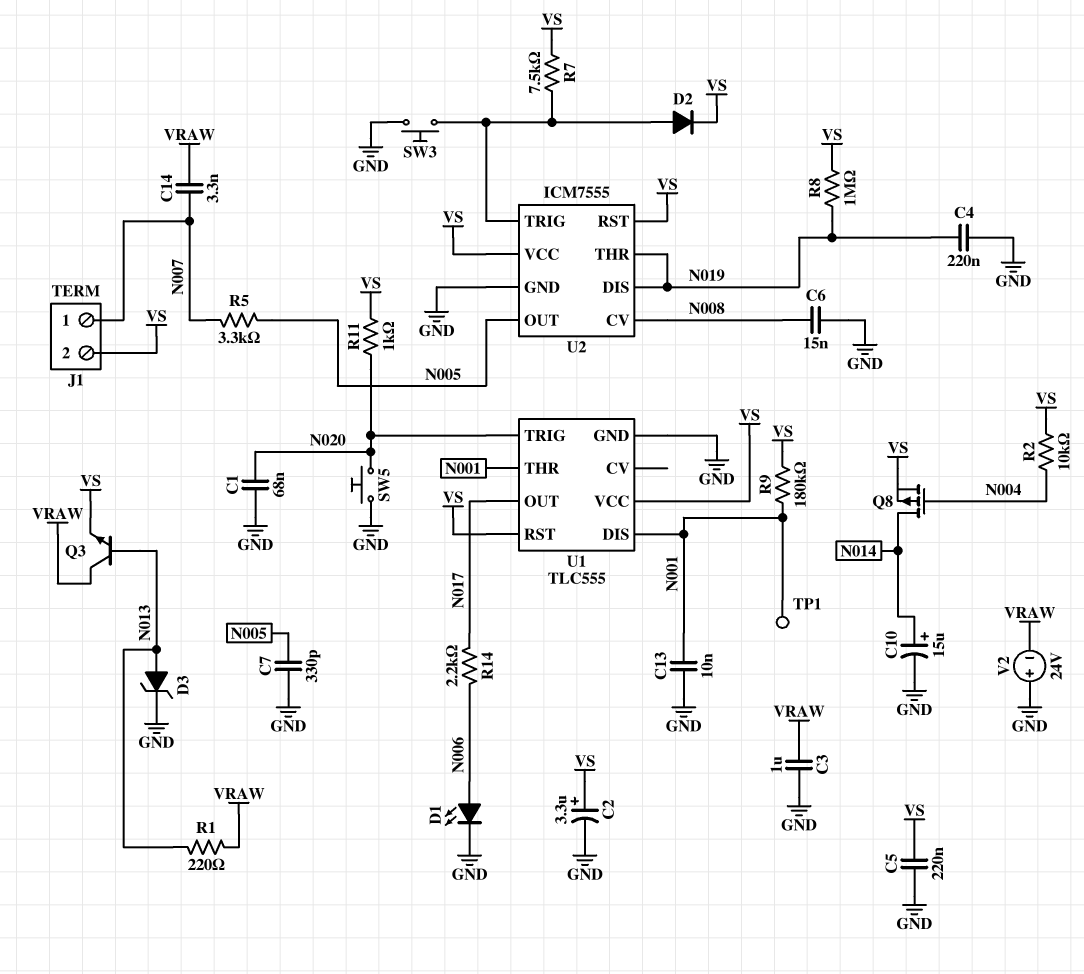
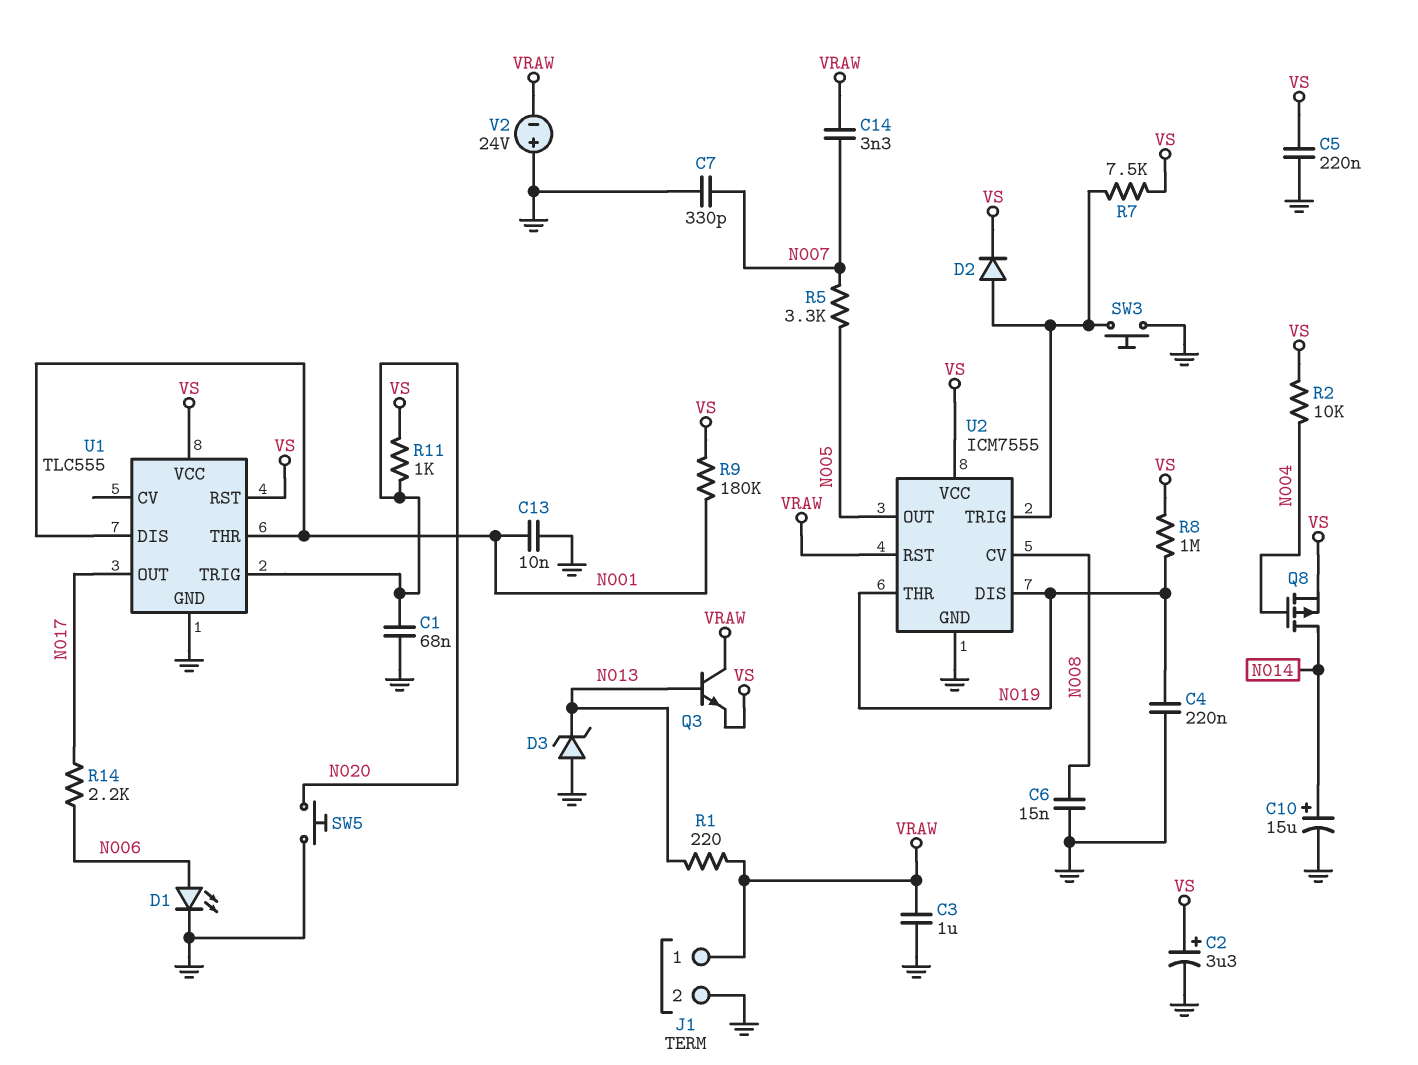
C7: 330pF (GND, N005) -> 330pF (GND, N007)
D3: zener (A N013, K GND) -> zener (A GND, K N013)
J1 pin 1: N007 -> VRAW
J1 pin 2: VS -> GND
TP1: test point (N001) -> none
U2 pin RST: VS -> VRAW

